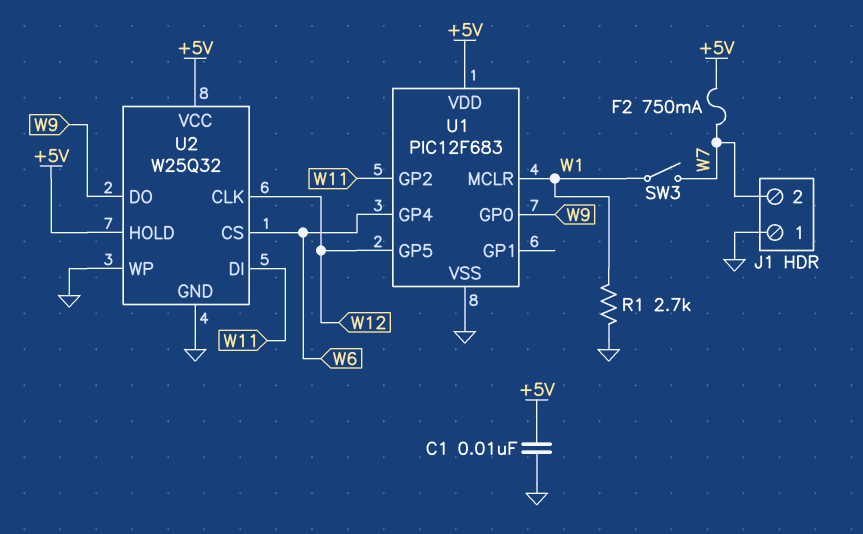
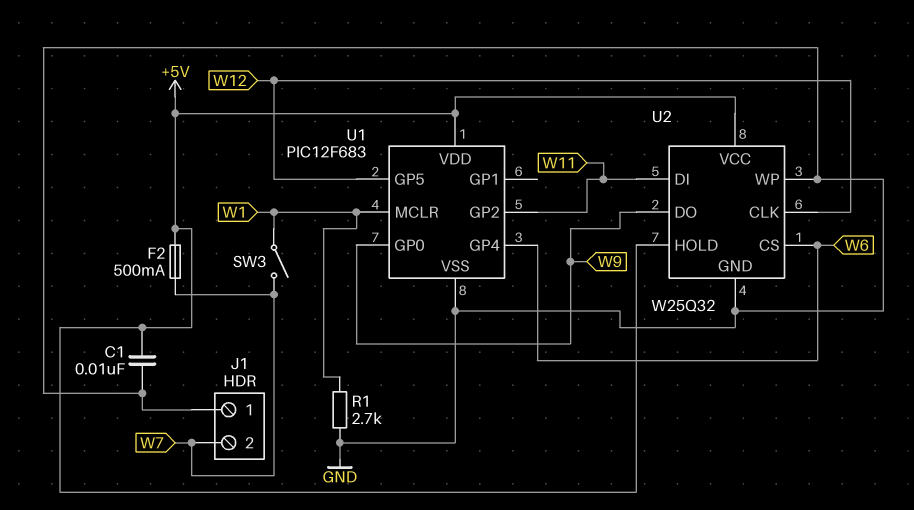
F2: 750mA (+5V, W7) -> 500mA (+5V, W7)

